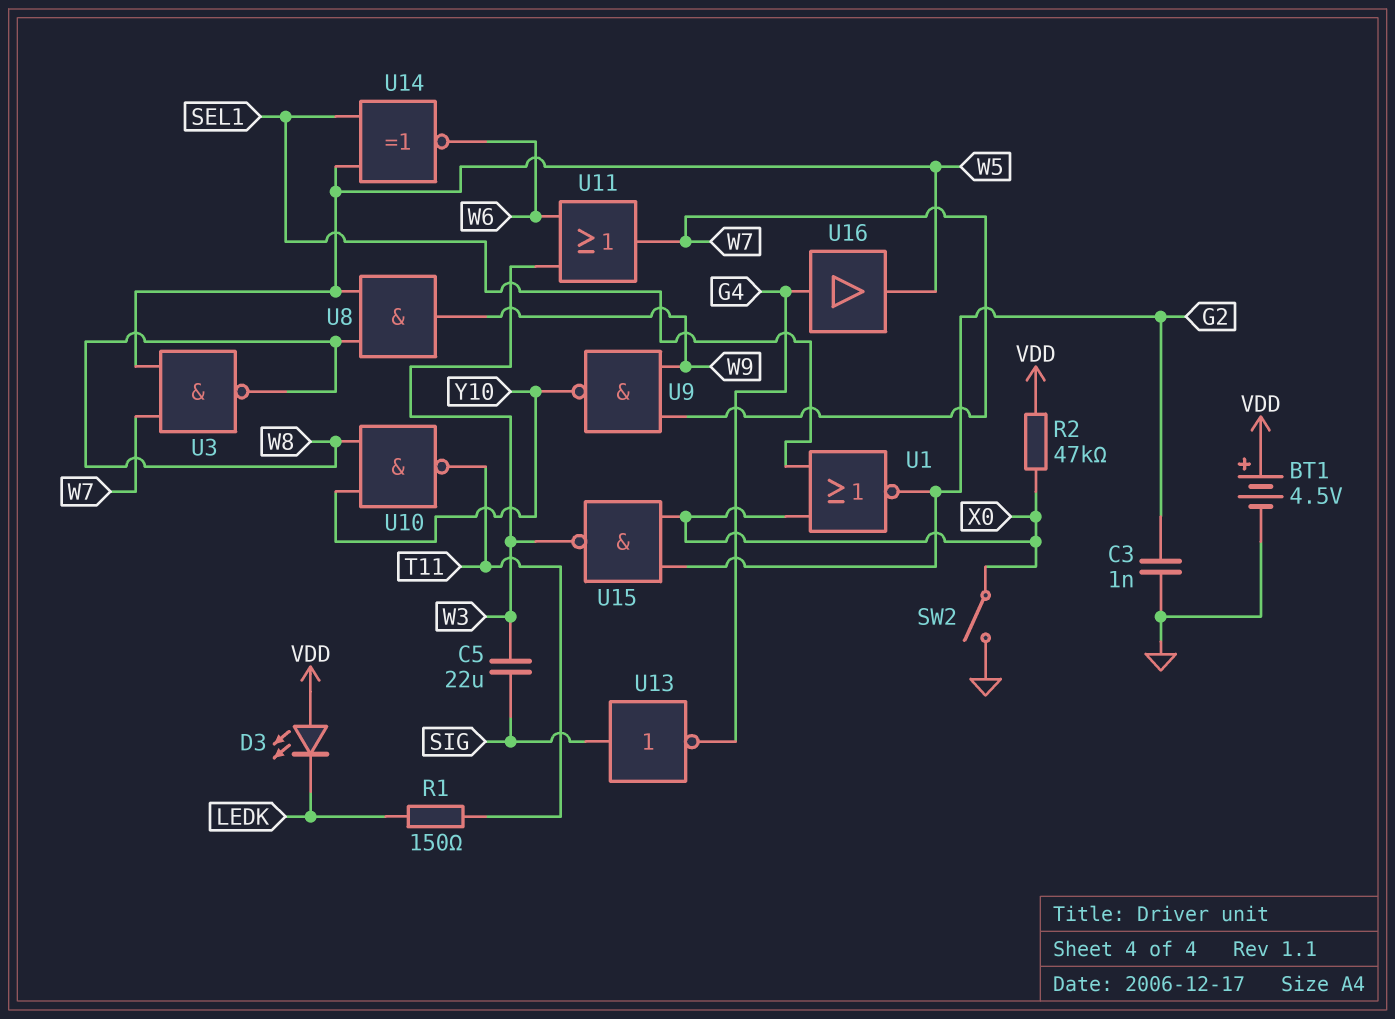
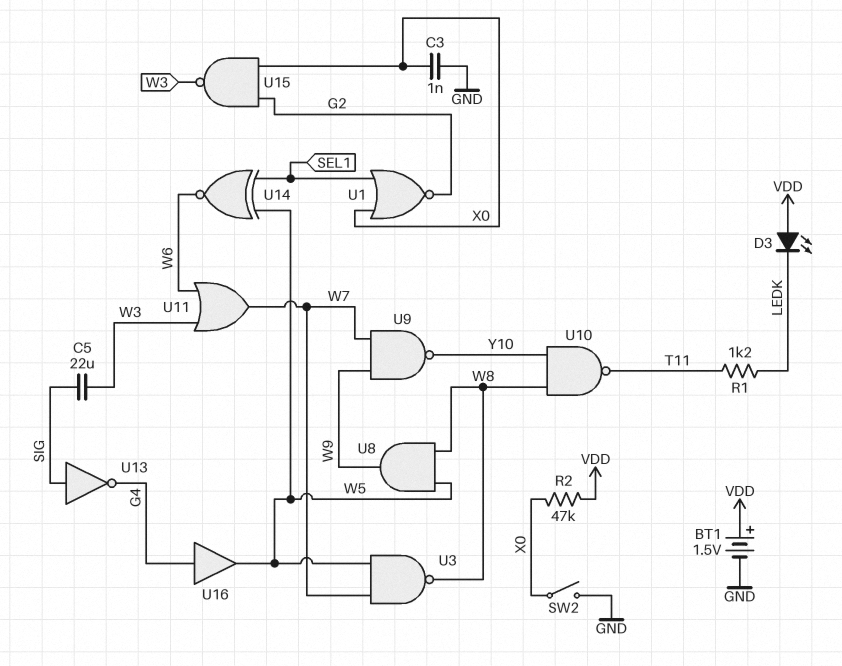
BT1: 4.5V (plus VDD, minus GND) -> 1.5V (plus VDD, minus GND)
C3: 1nF (G2, GND) -> 1nF (GND, X0)
R1: 150 (LEDK, T11) -> 1.2k (LEDK, T11)

